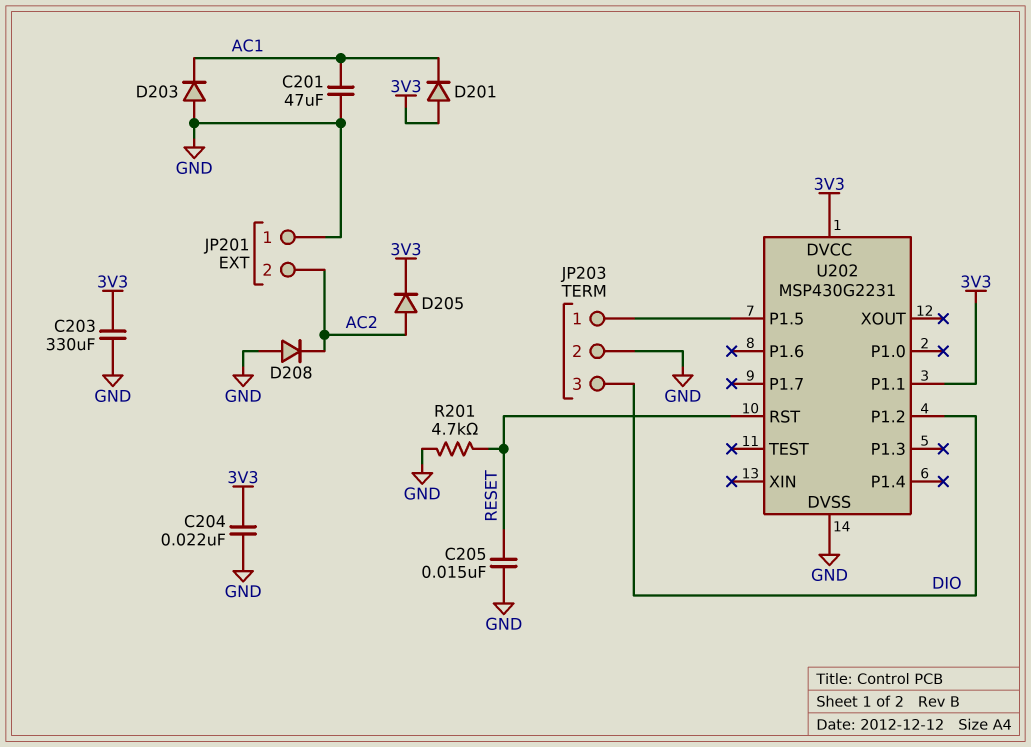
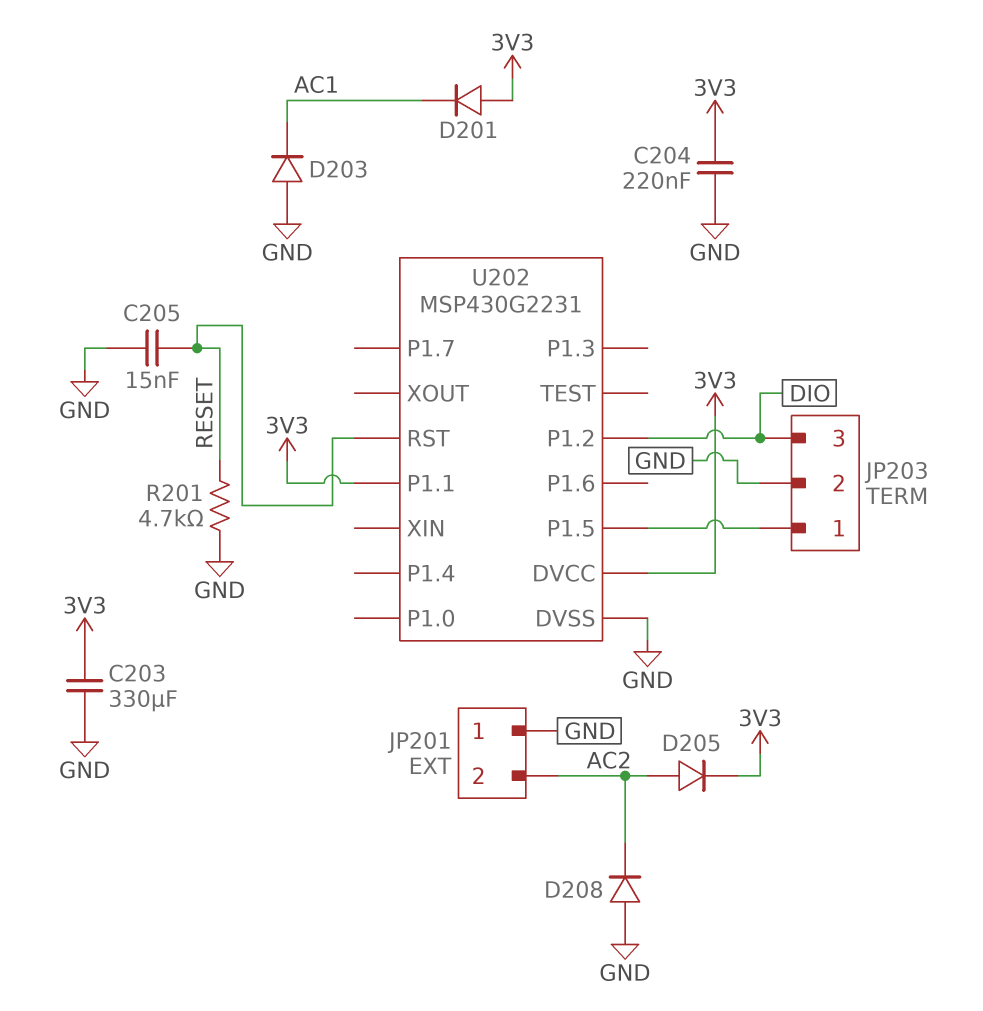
C201: 47uF (AC1, GND) -> none
C204: 22nF (3V3, GND) -> 220nF (3V3, GND)

